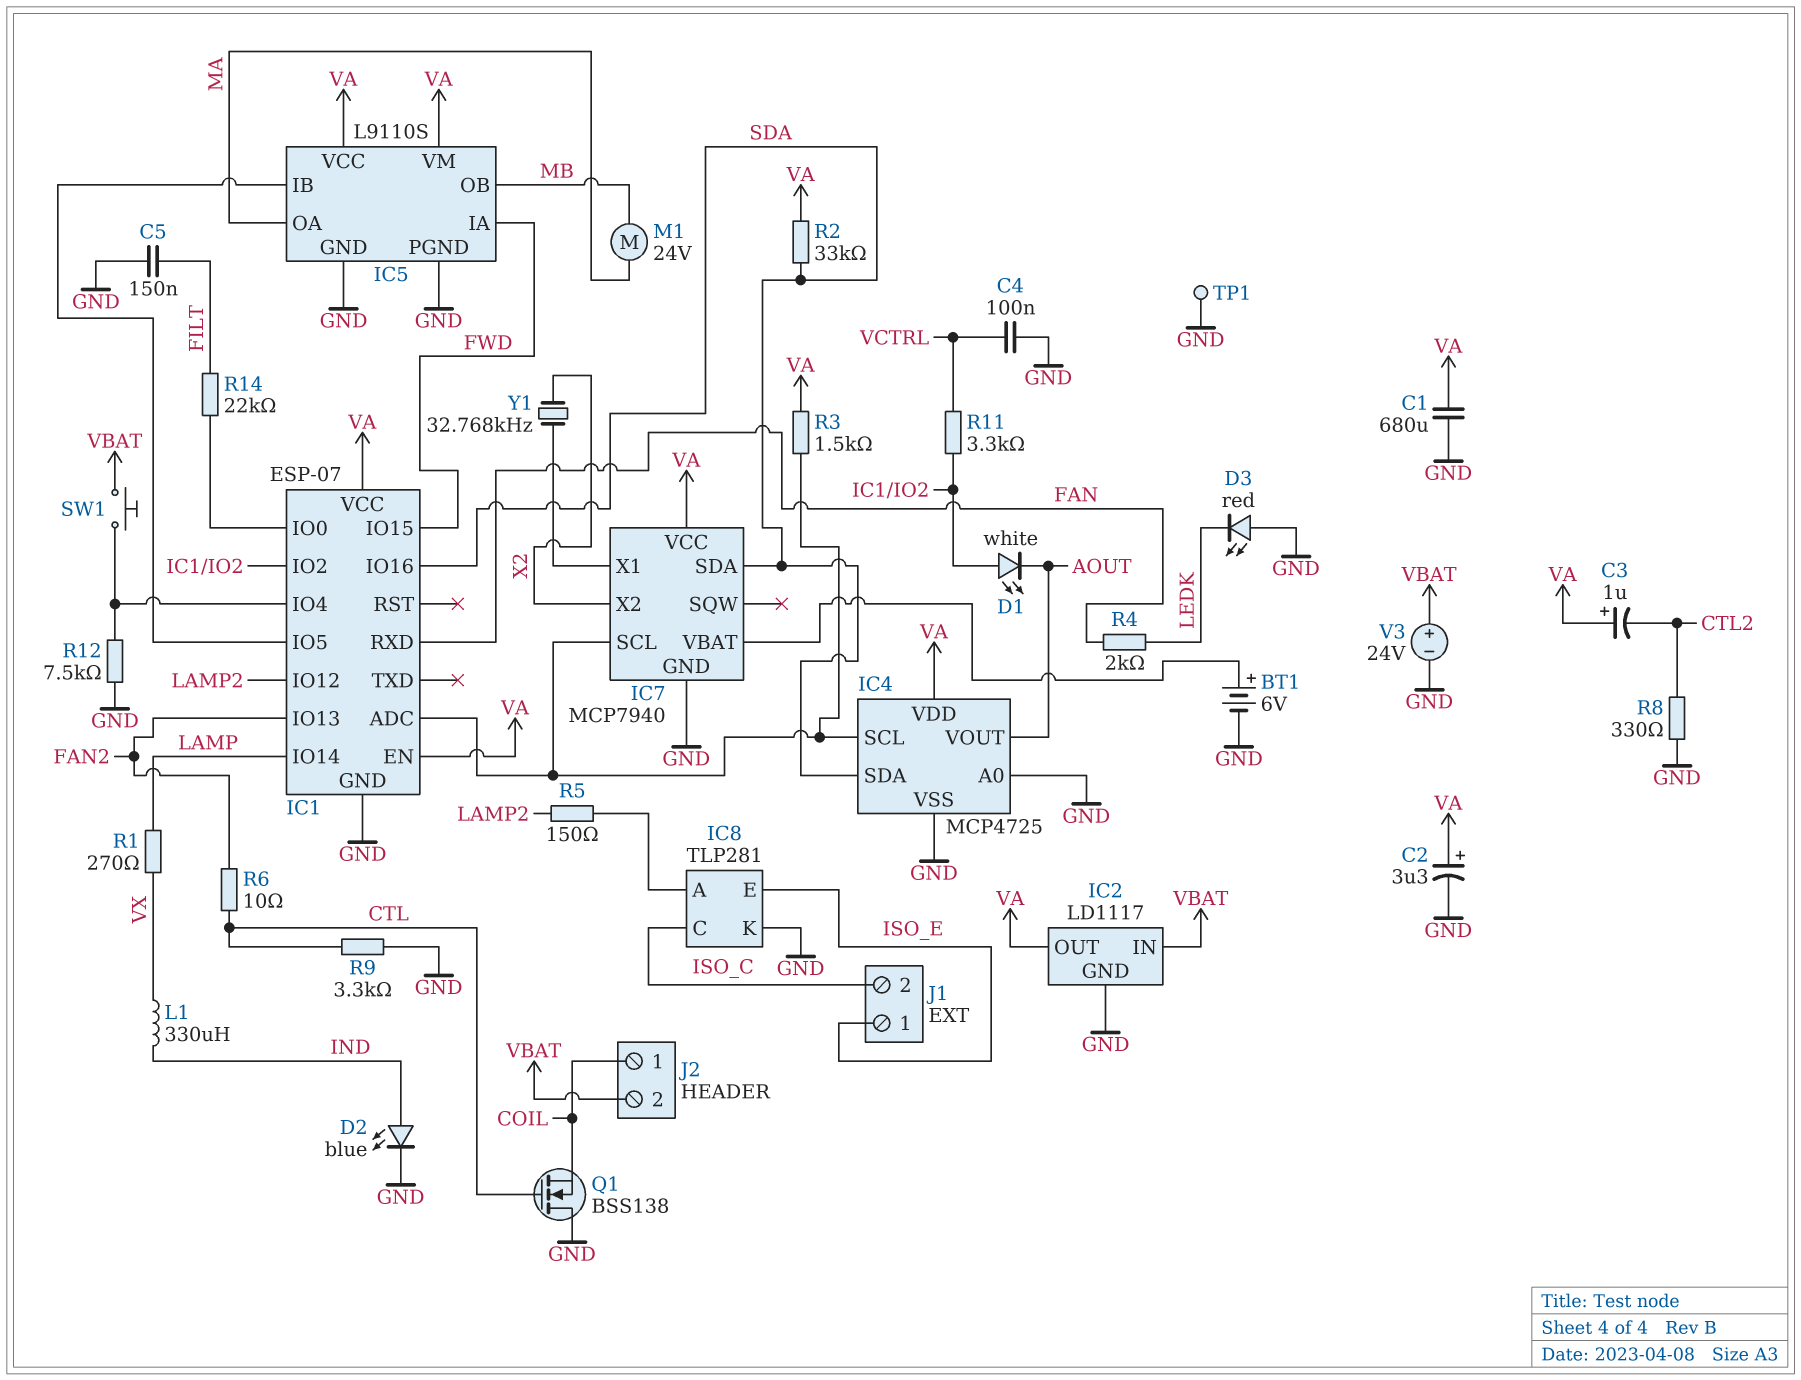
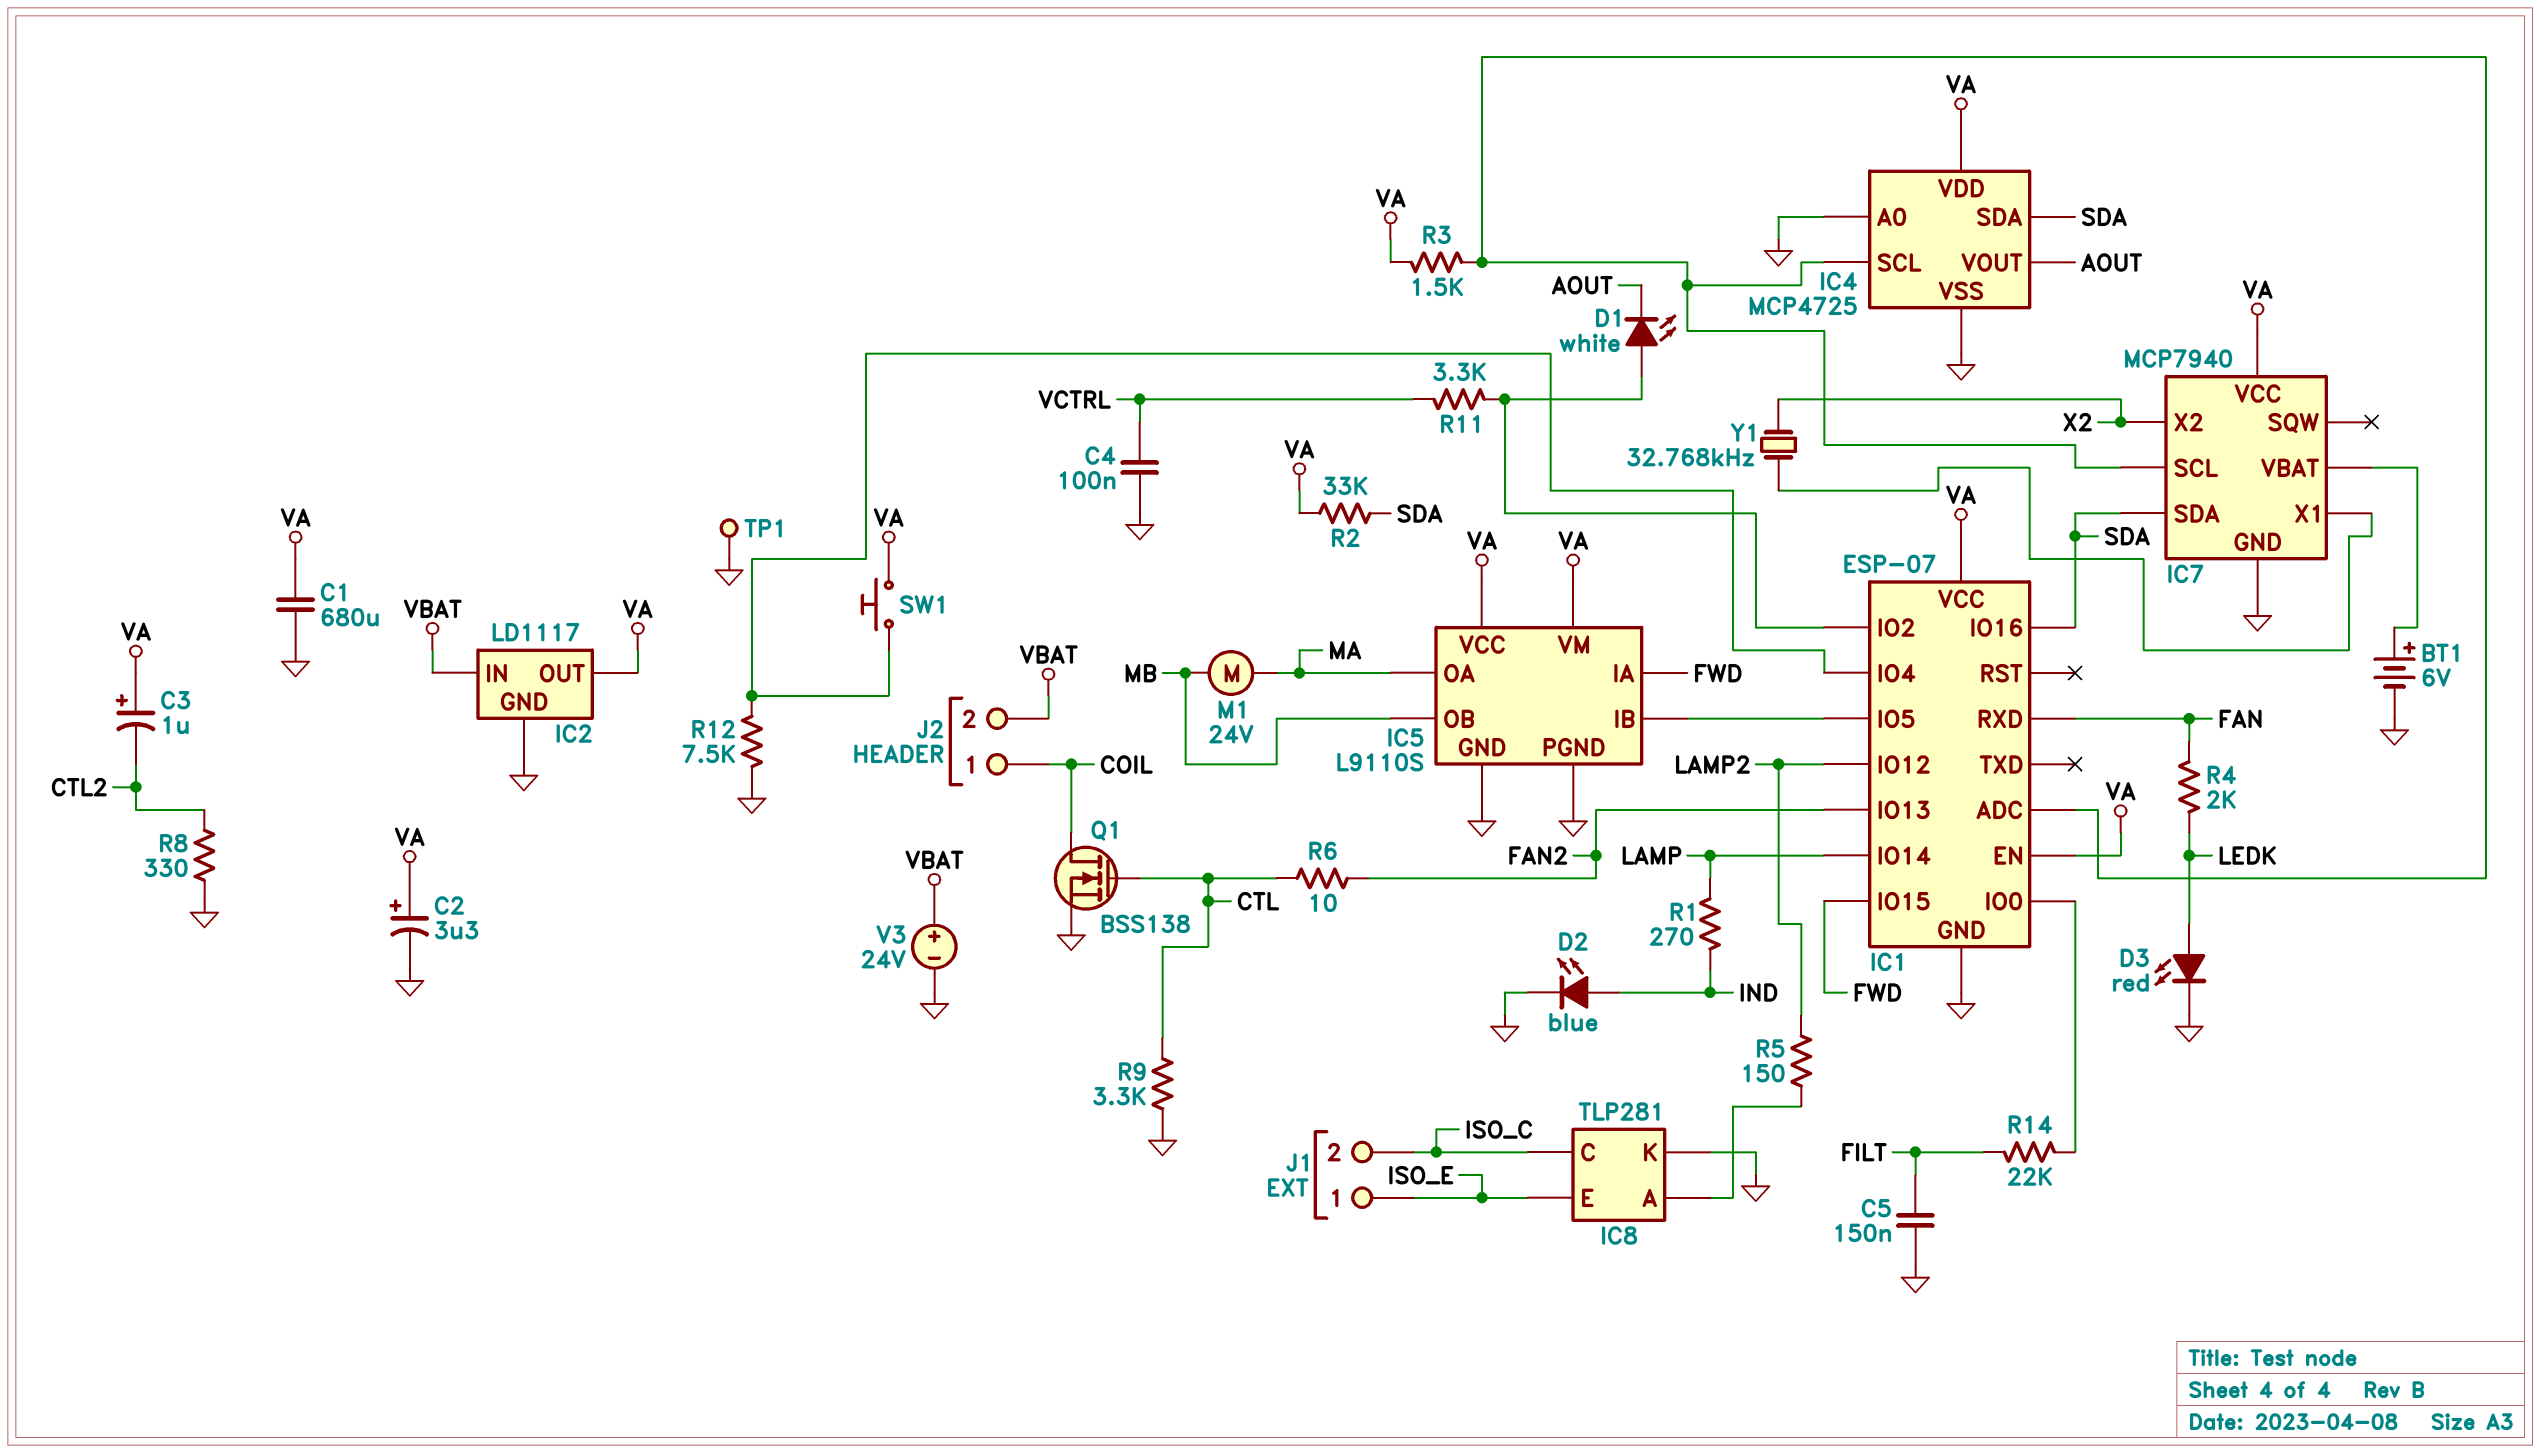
D3: LED red (A GND, K LEDK) -> LED red (A LEDK, K GND)
L1: 330uH (IND, VX) -> none
Q1: NMOS BSS138 (G CTL, D GND, S COIL) -> NMOS BSS138 (G CTL, D COIL, S GND)
R1: 270 (LAMP, VX) -> 270 (IND, LAMP)
SW1: button (IC1/IO4, VBAT) -> button (IC1/IO4, VA)

